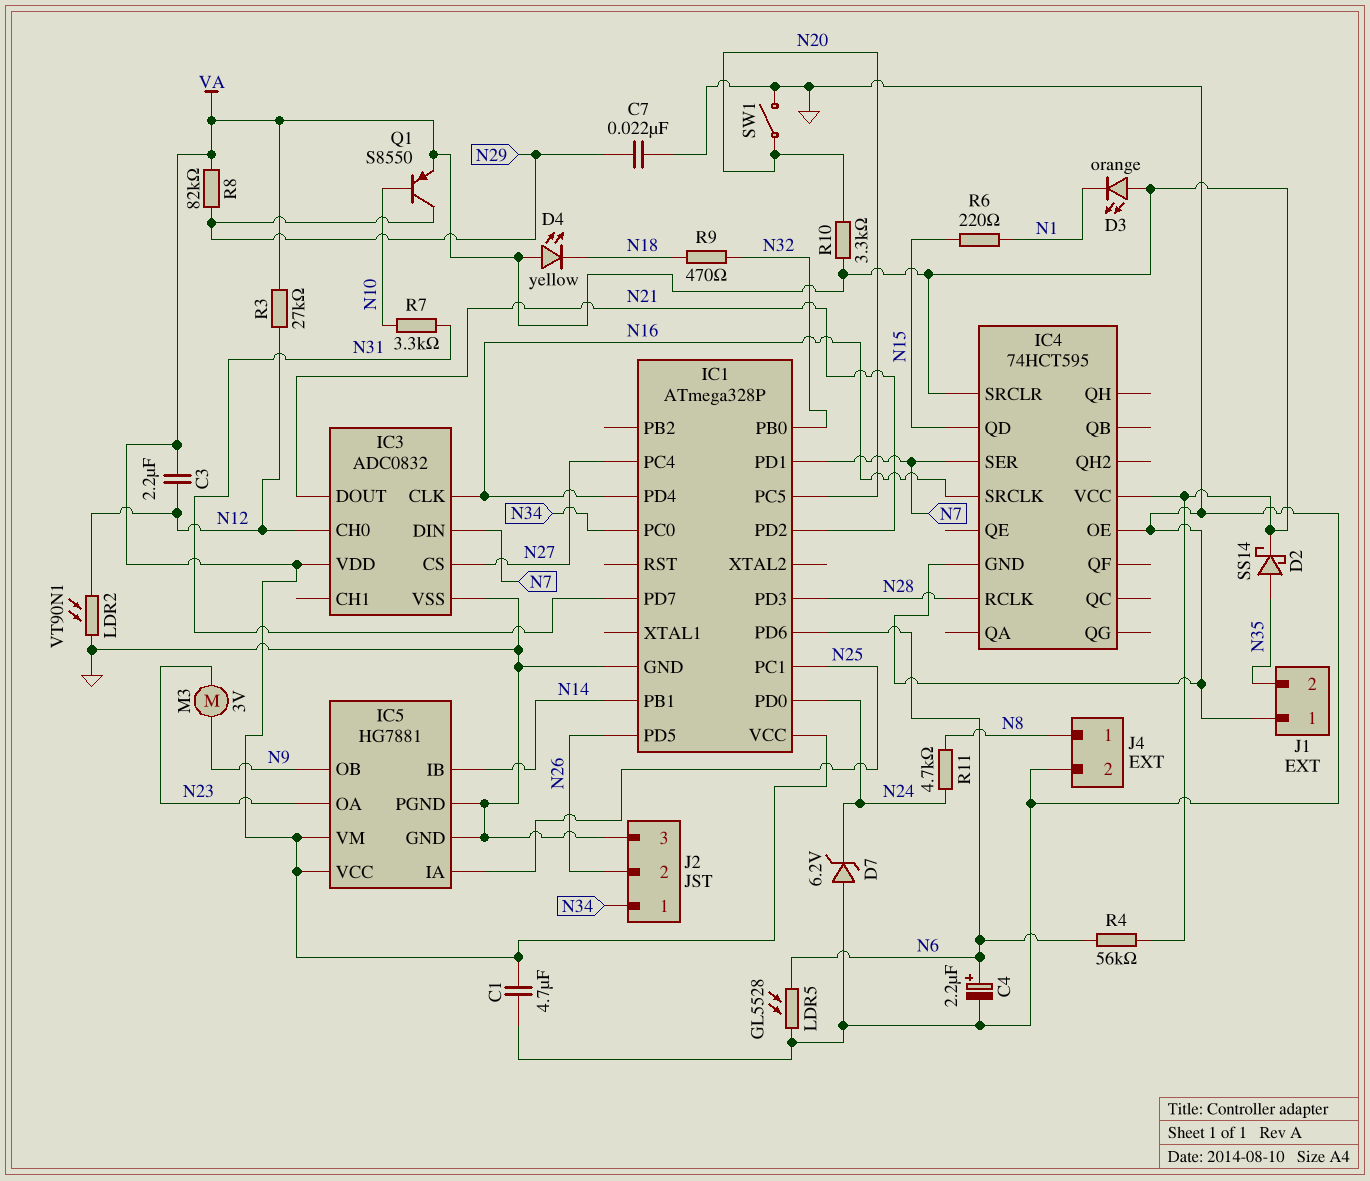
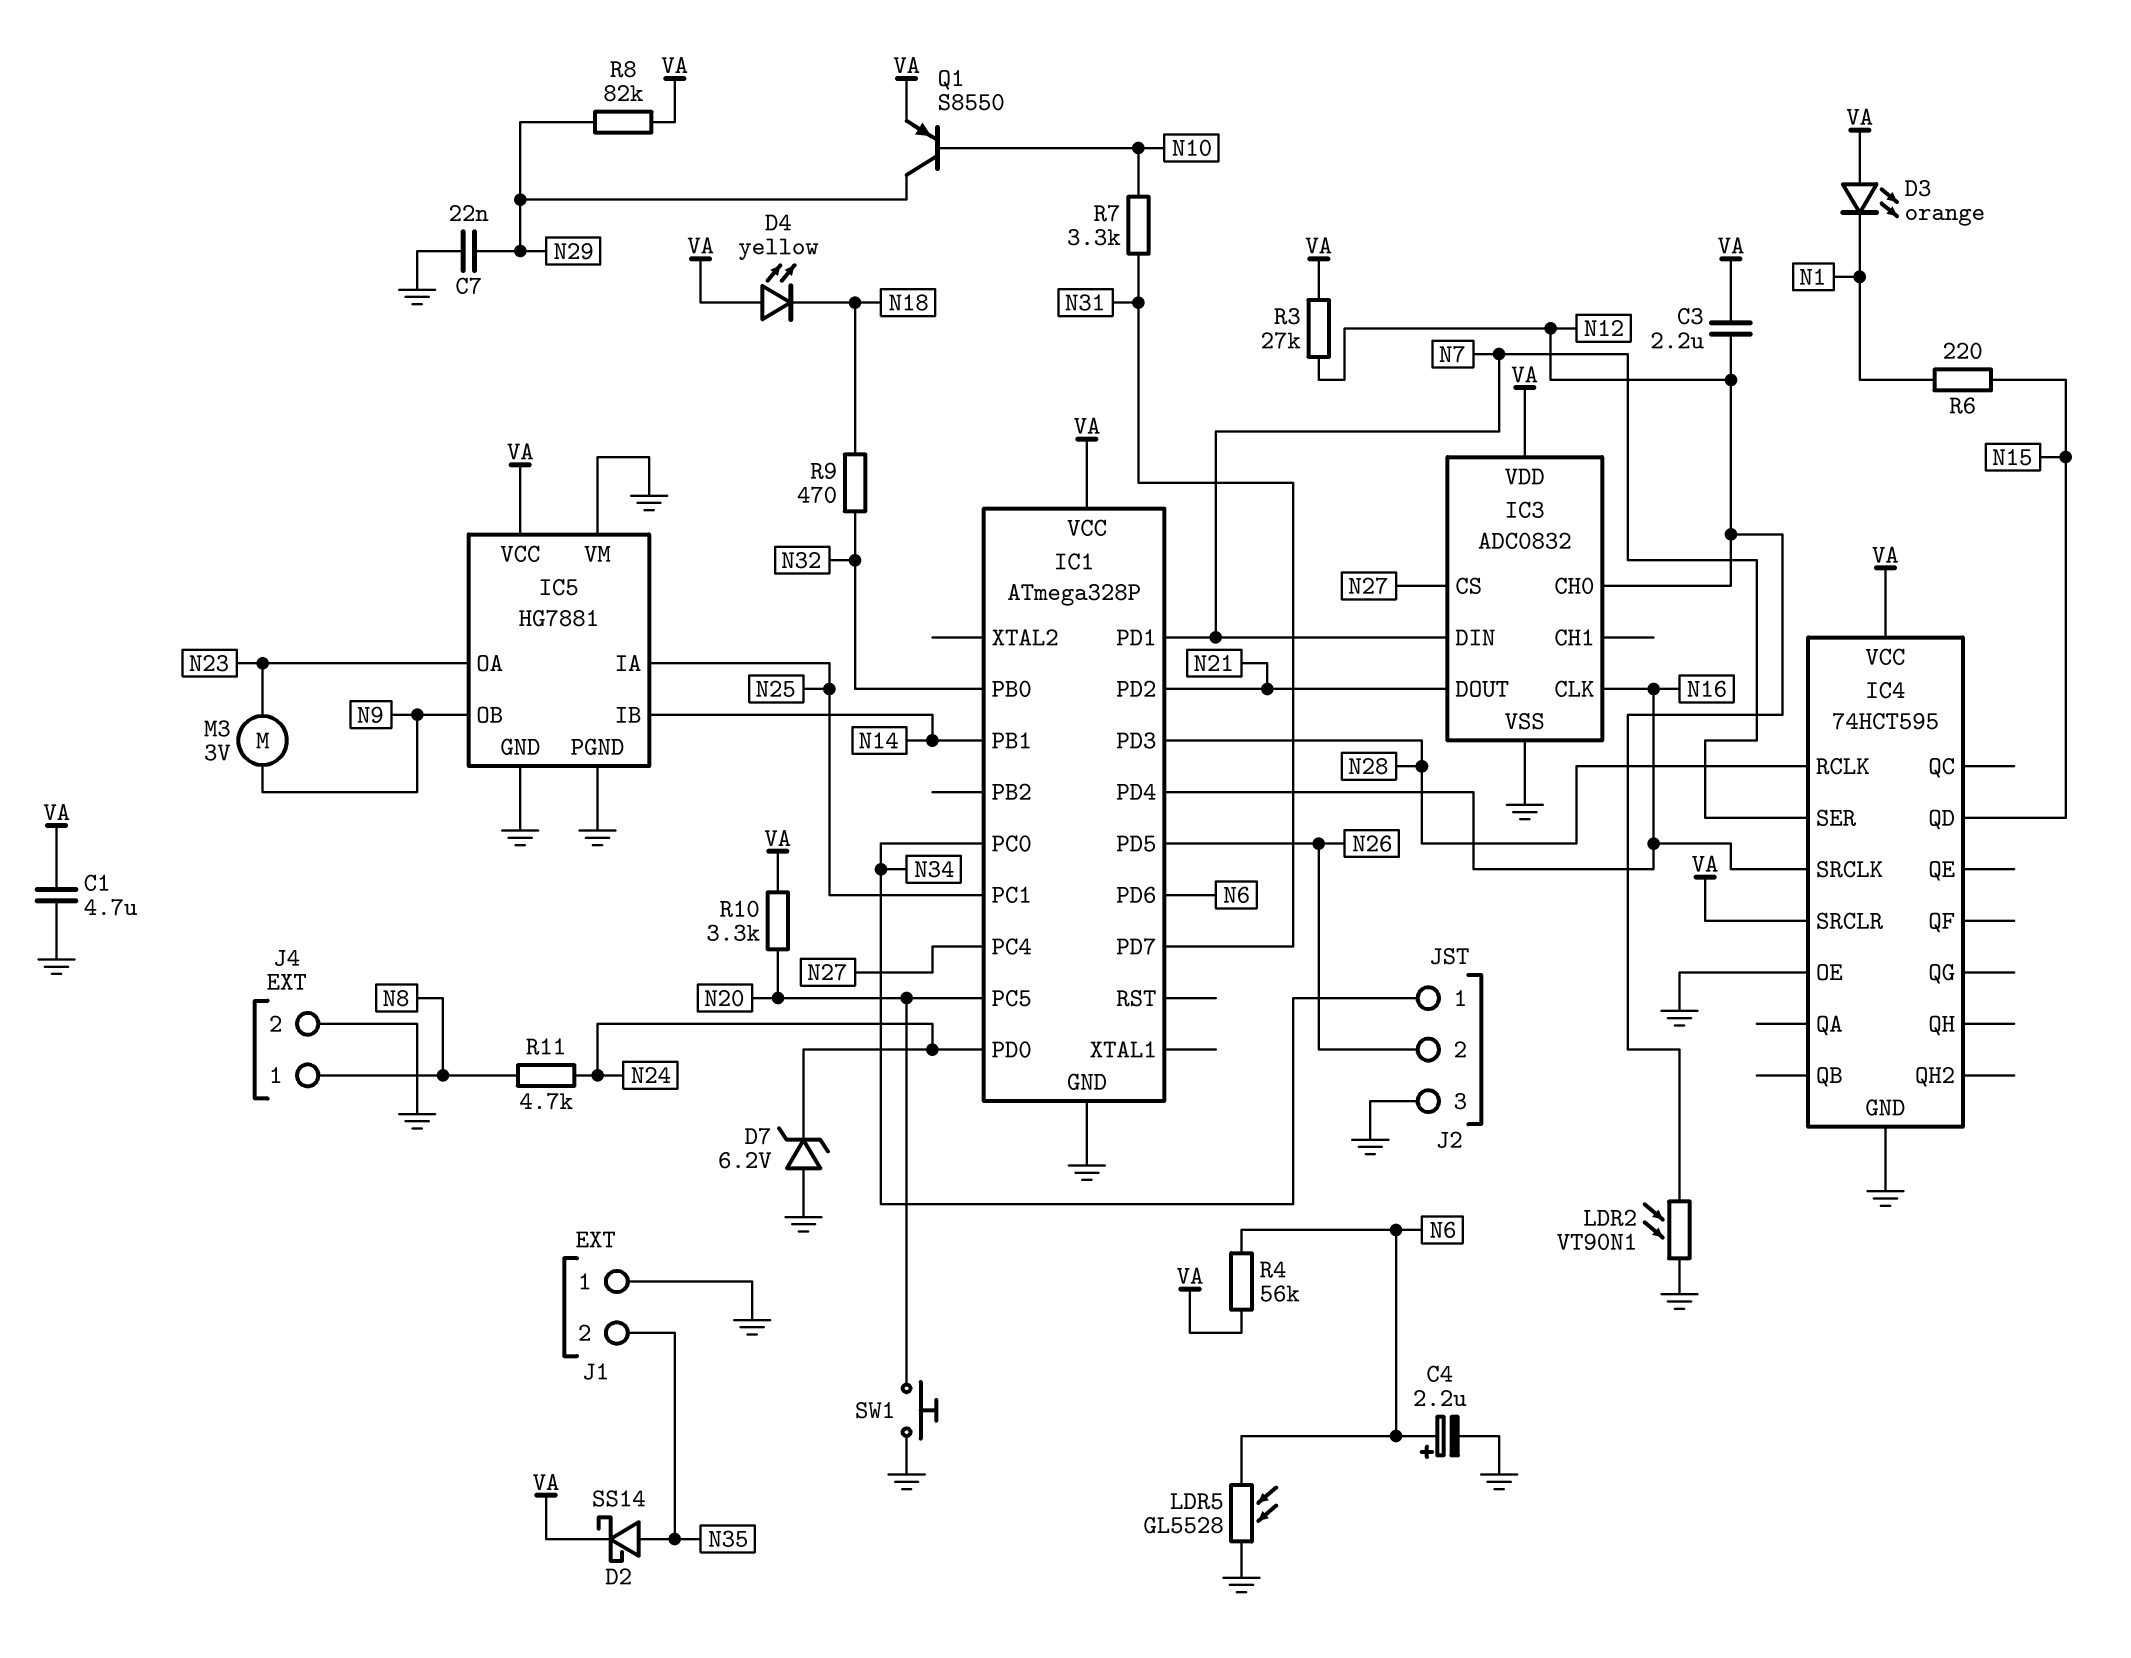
IC5 pin VM: VA -> GND
SW1: switch (GND, N20) -> button (GND, N20)

